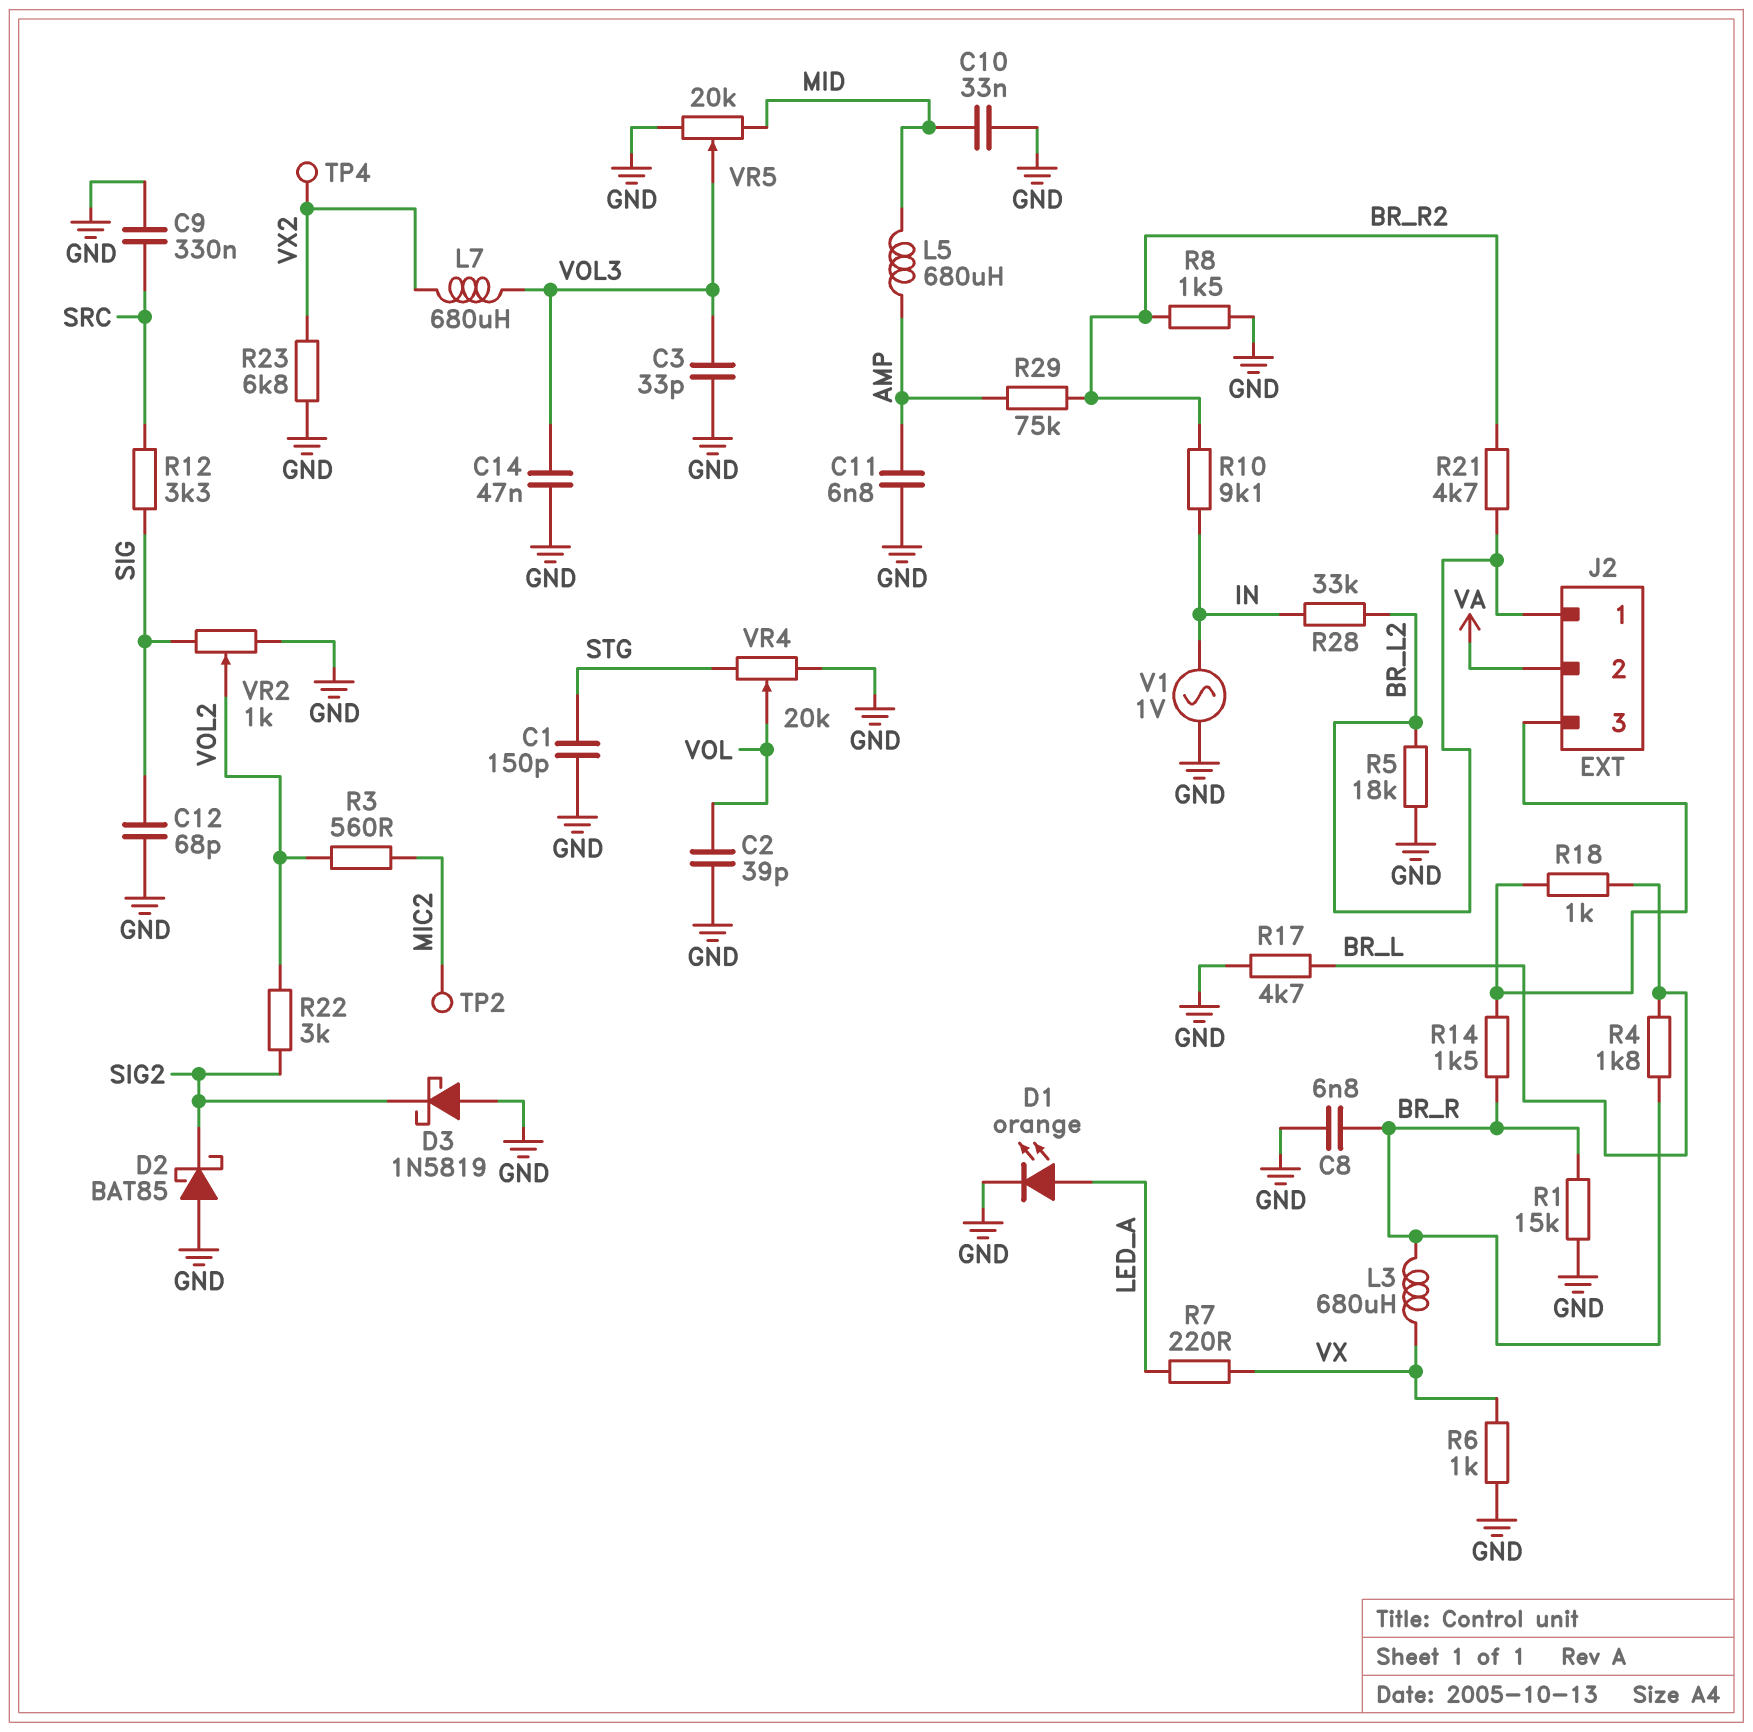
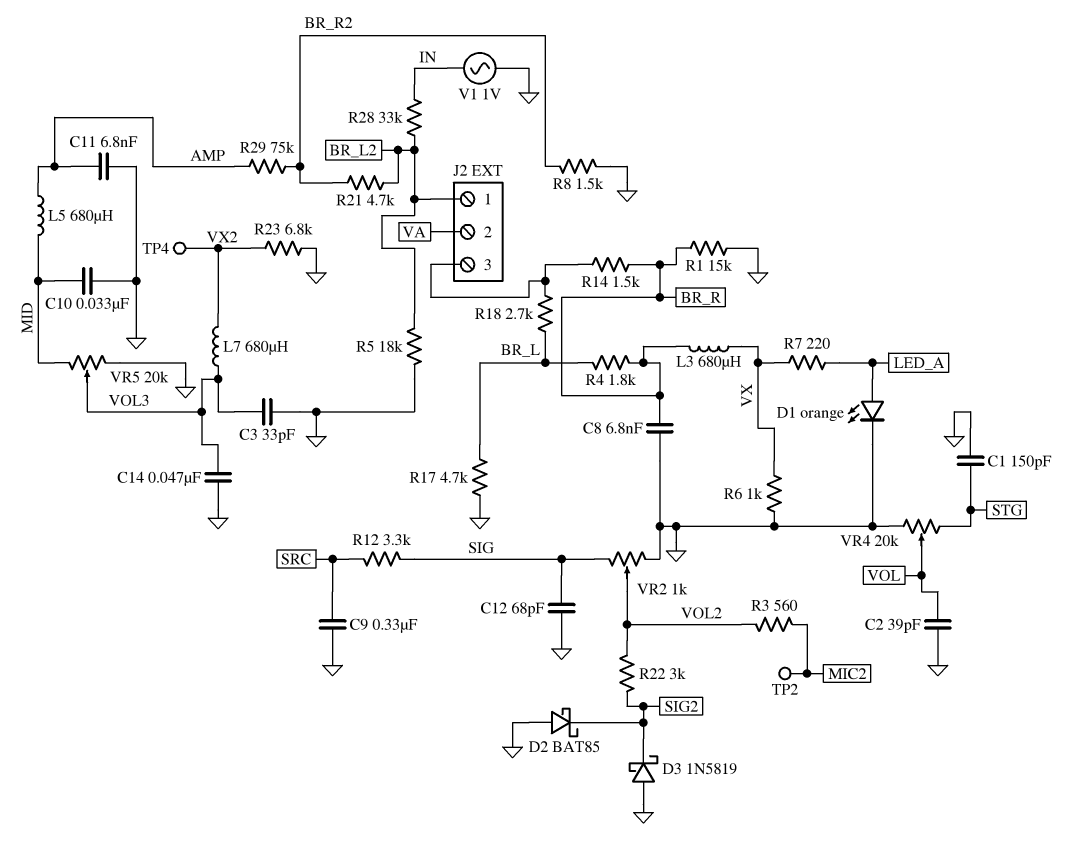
R10: 9.1k (BR_R2, IN) -> none
R18: 1k (BR_L, J2/3) -> 2.7k (BR_L, J2/3)

